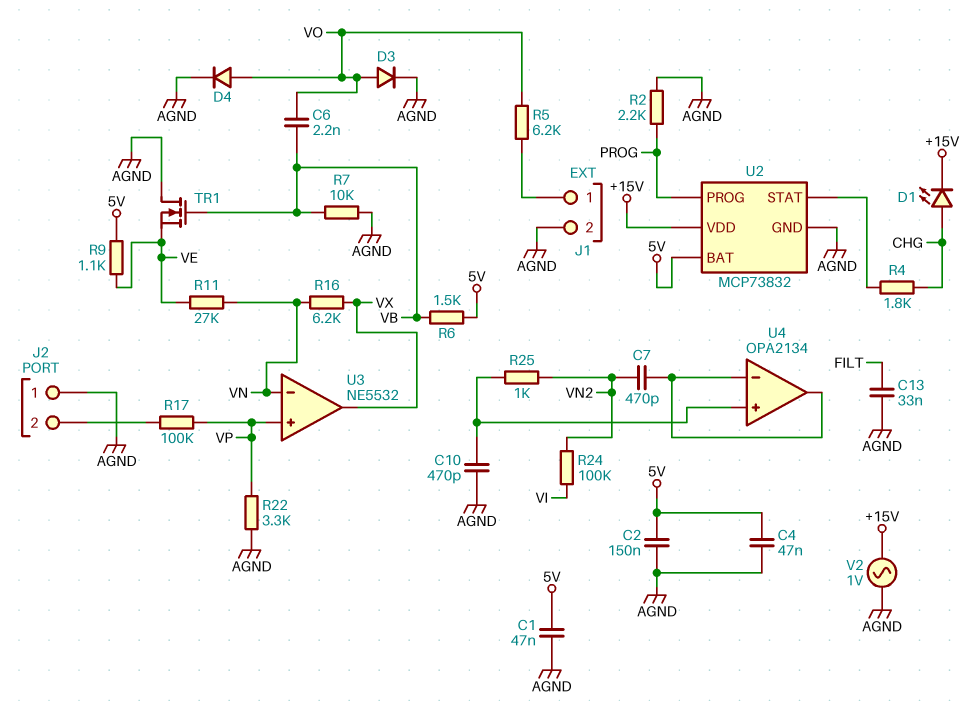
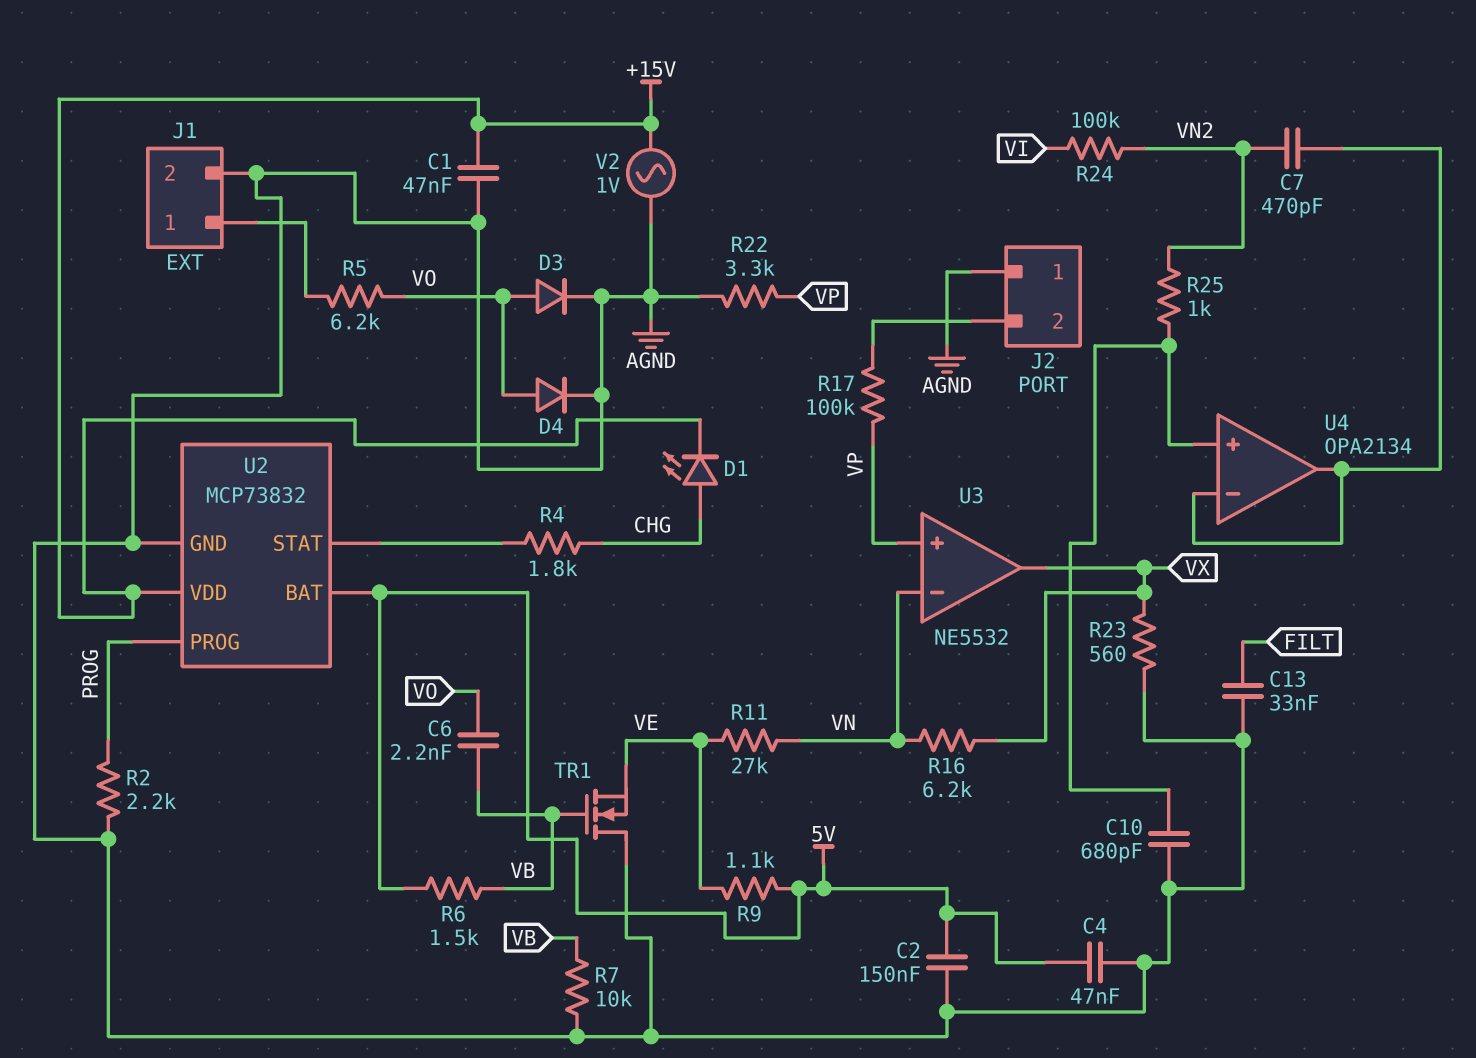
C1: 47nF (5V, AGND) -> 47nF (+15V, AGND)
C10: 470pF (AGND, U4/in+) -> 680pF (AGND, U4/in+)
R23: none -> 560 (AGND, VX)

